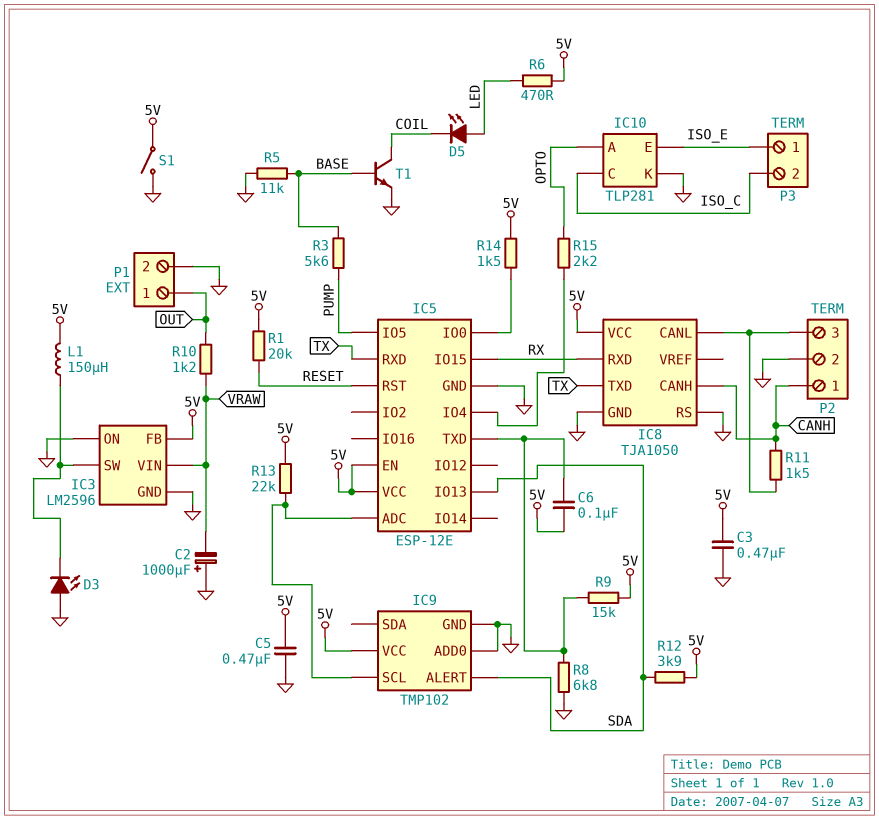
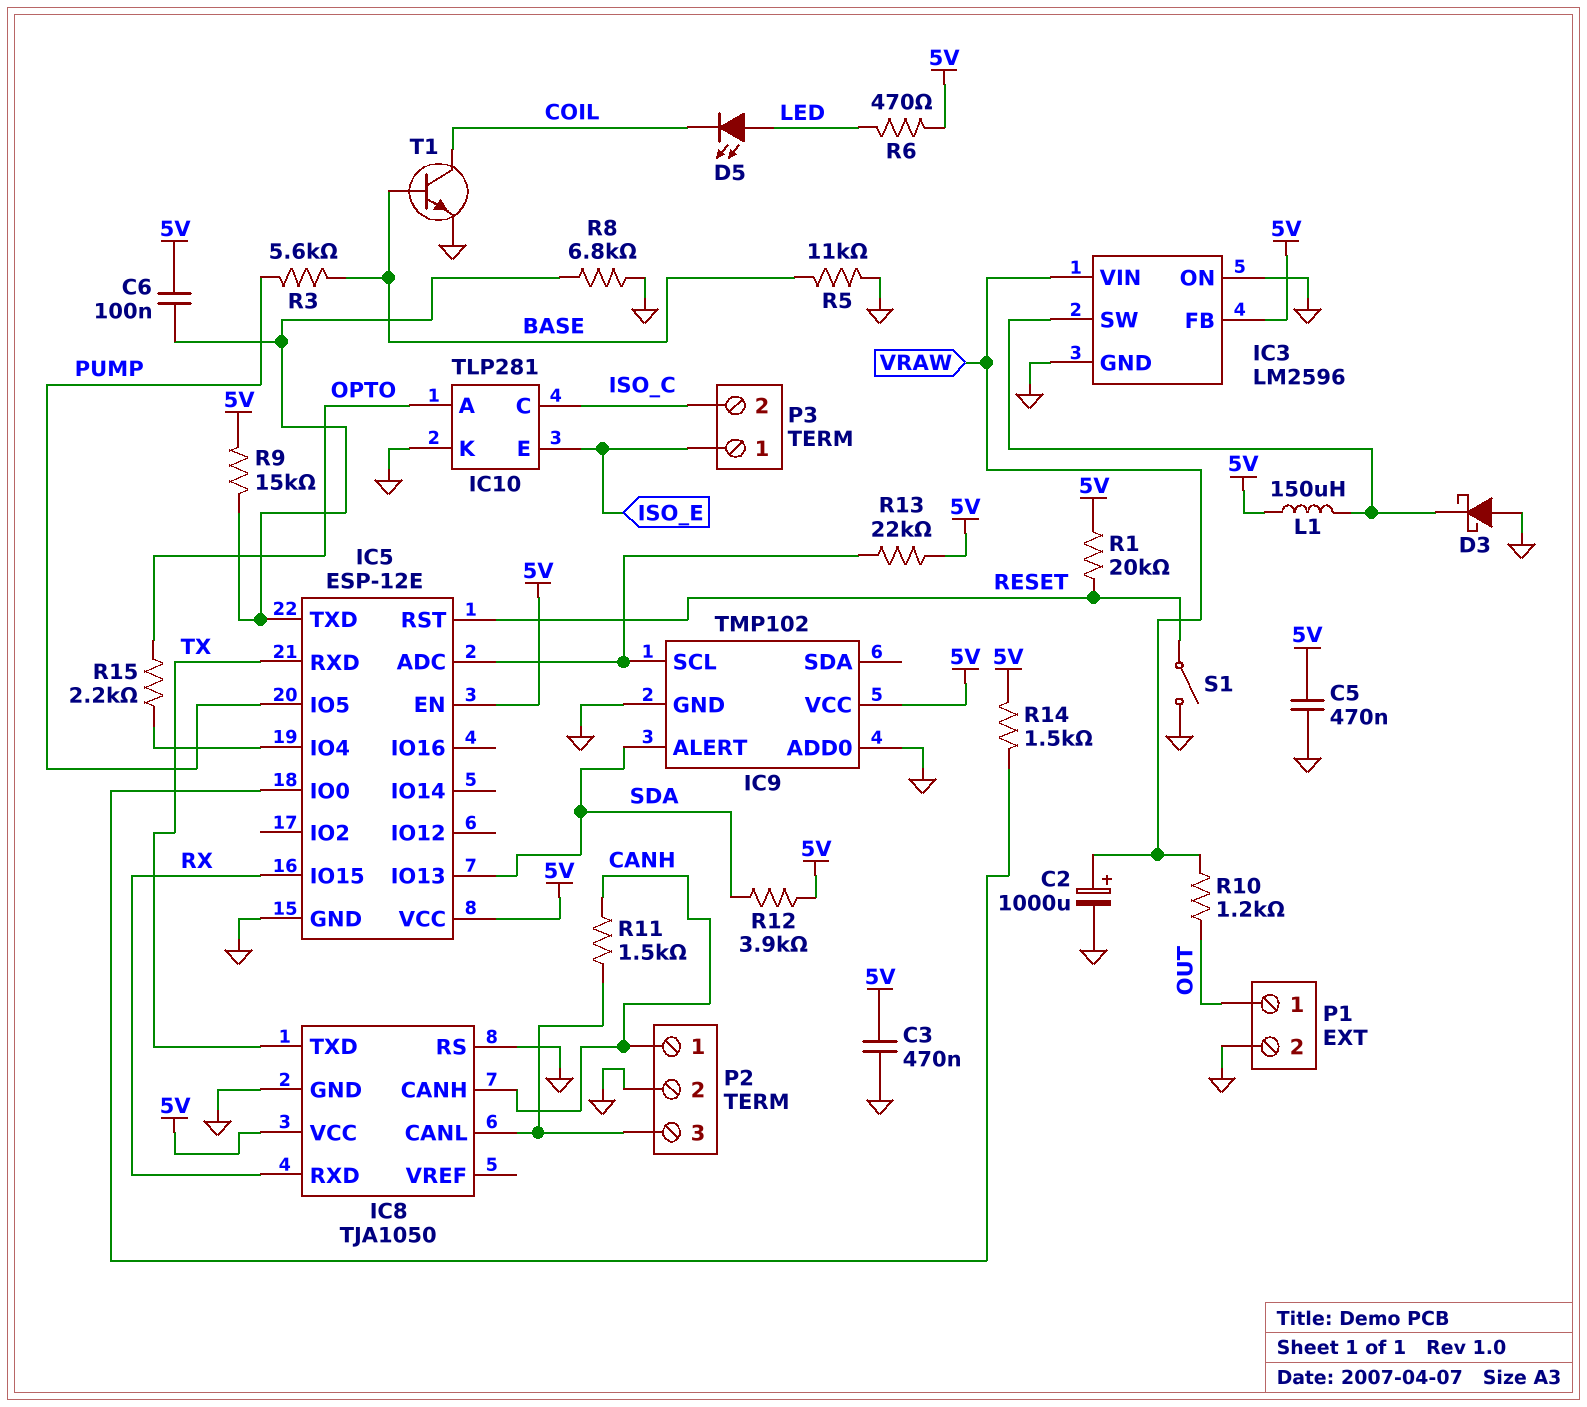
C2: 1000uF (plus GND, minus VRAW) -> 1000uF (plus VRAW, minus GND)
D3: LED (A GND, K IC3/SW) -> schottky (A GND, K IC3/SW)
S1: switch (5V, GND) -> switch (GND, RESET)

